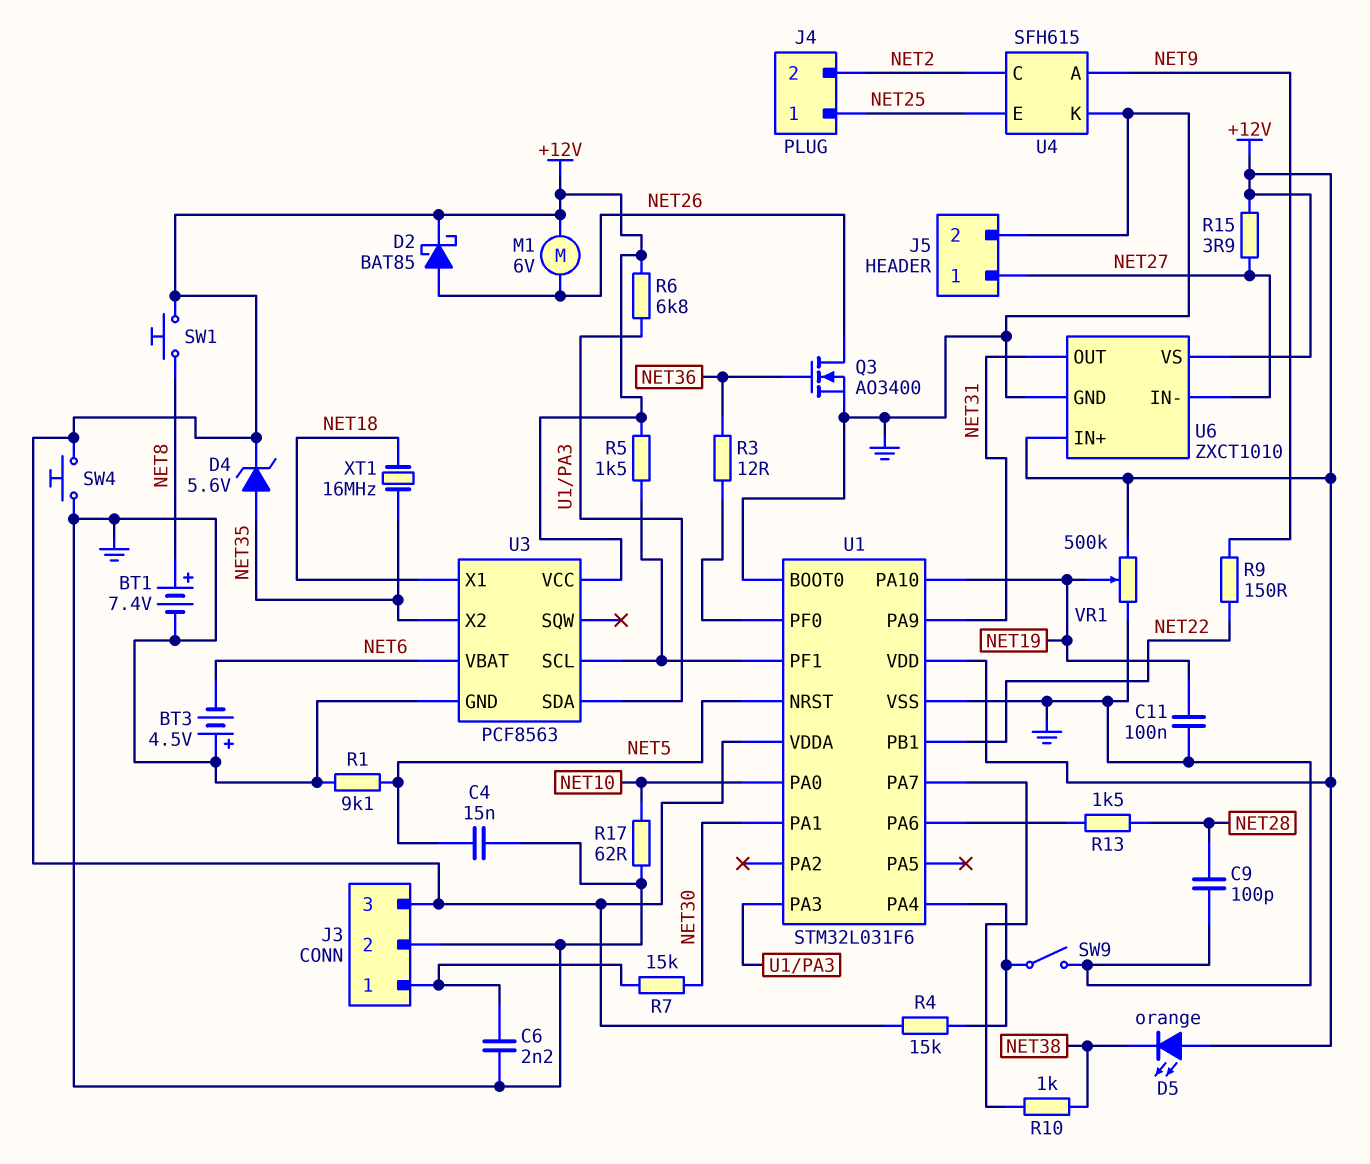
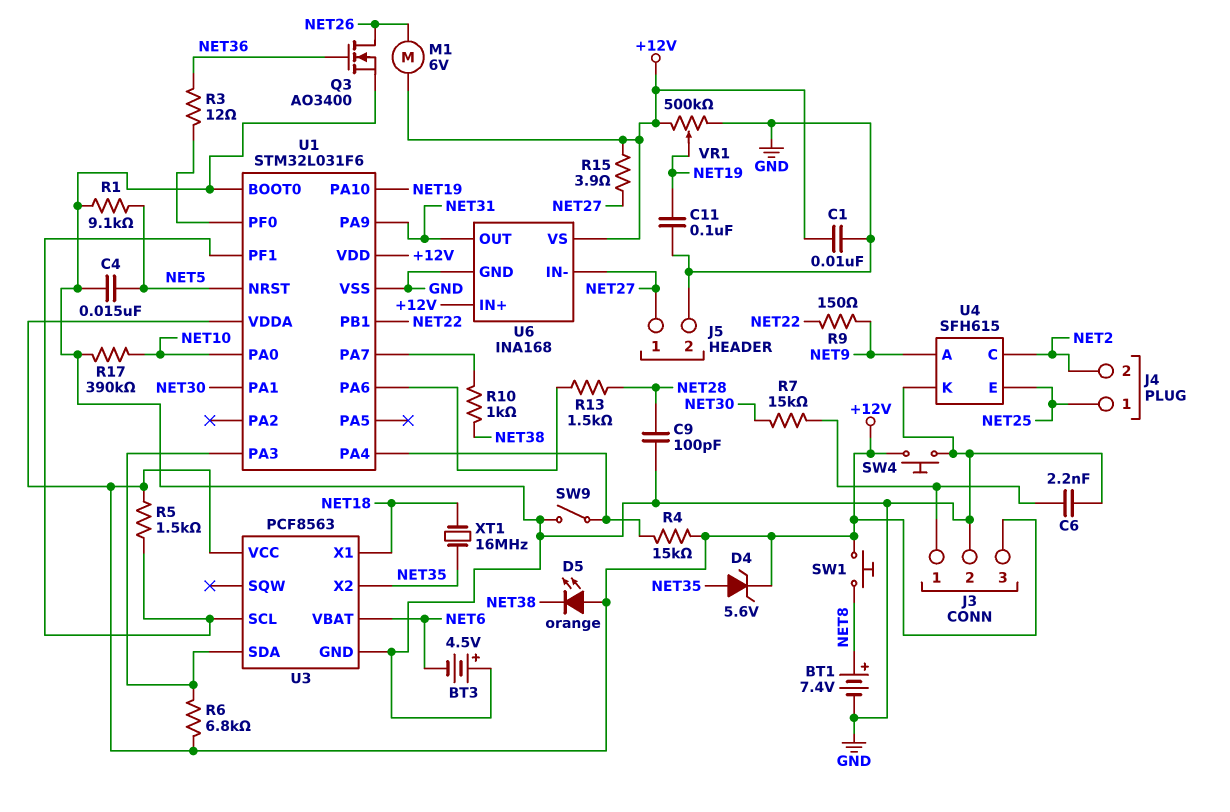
C1: none -> 10nF (+12V, GND)
D2: schottky BAT85 (A NET26, K +12V) -> none
R17: 62 (GND, NET10) -> 390k (GND, NET10)
U6: ZXCT1010 -> INA168

